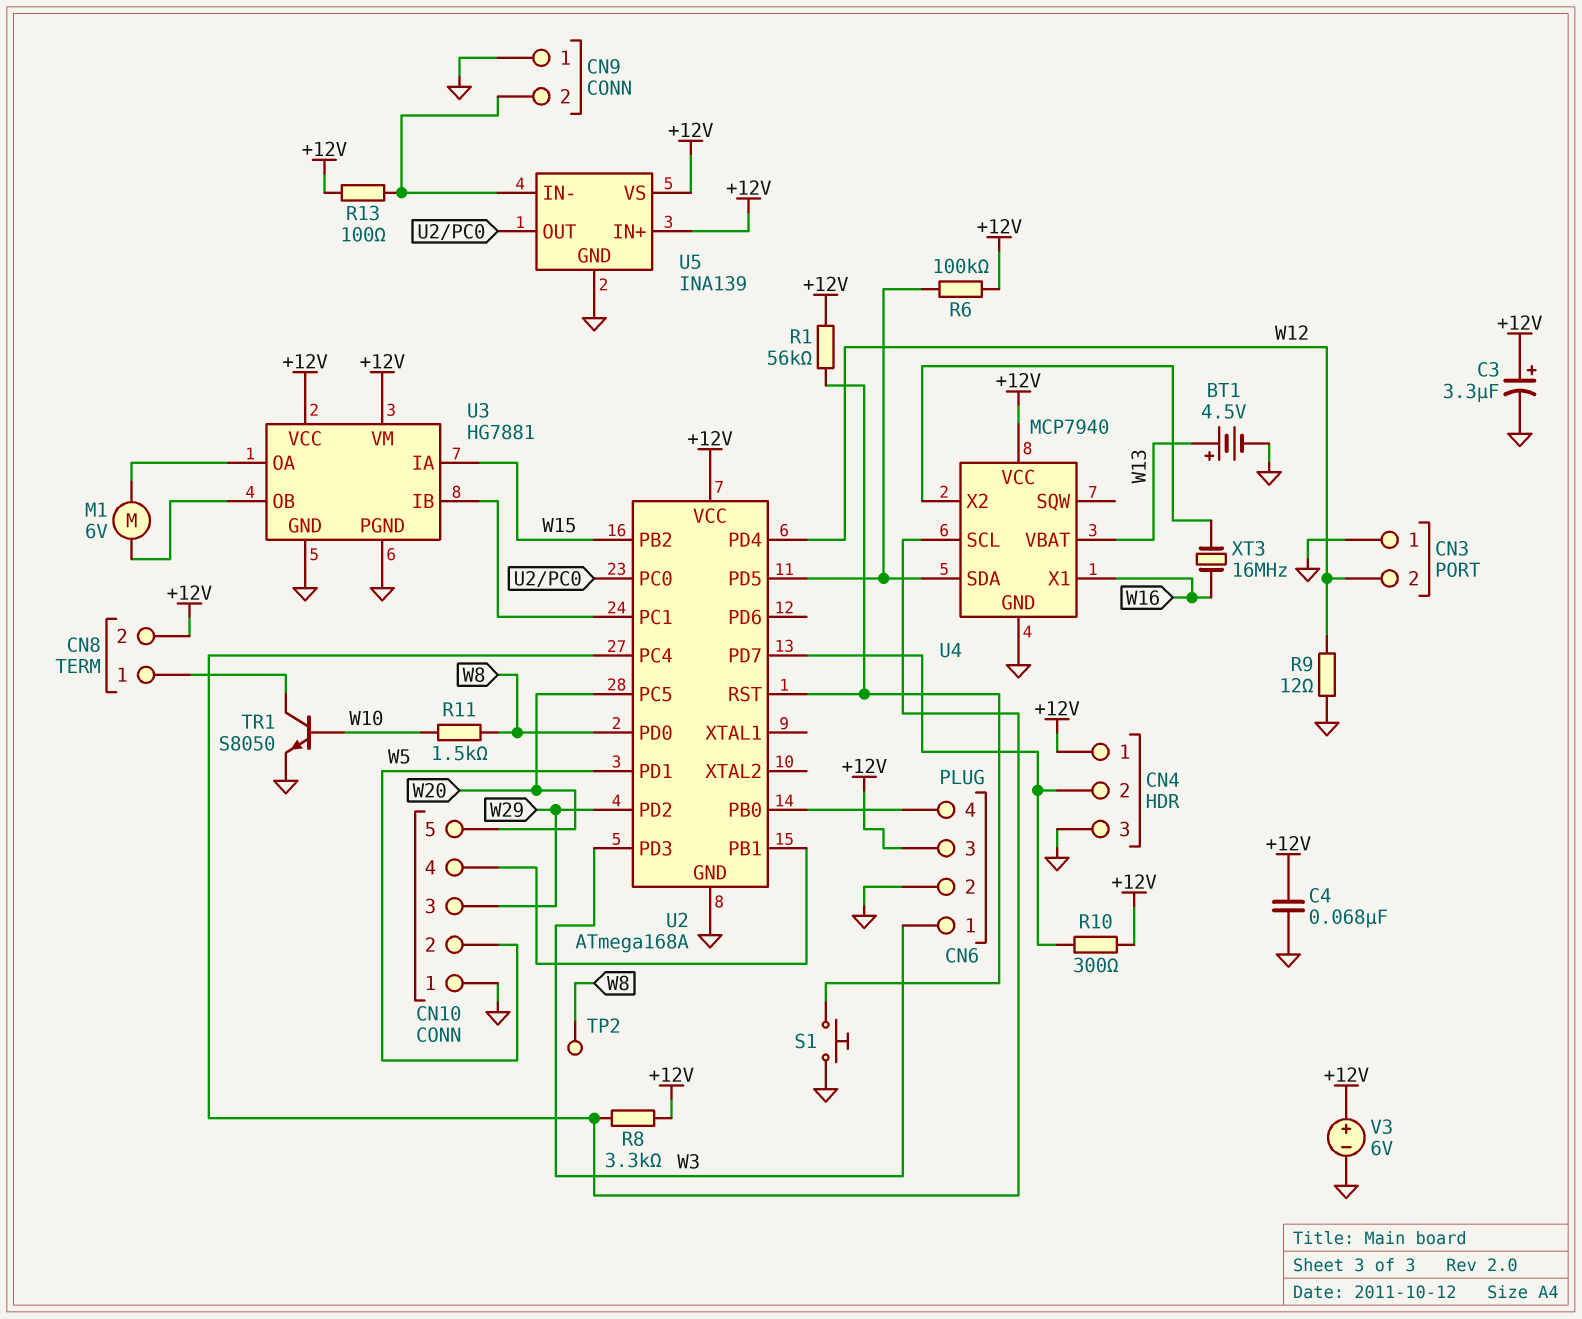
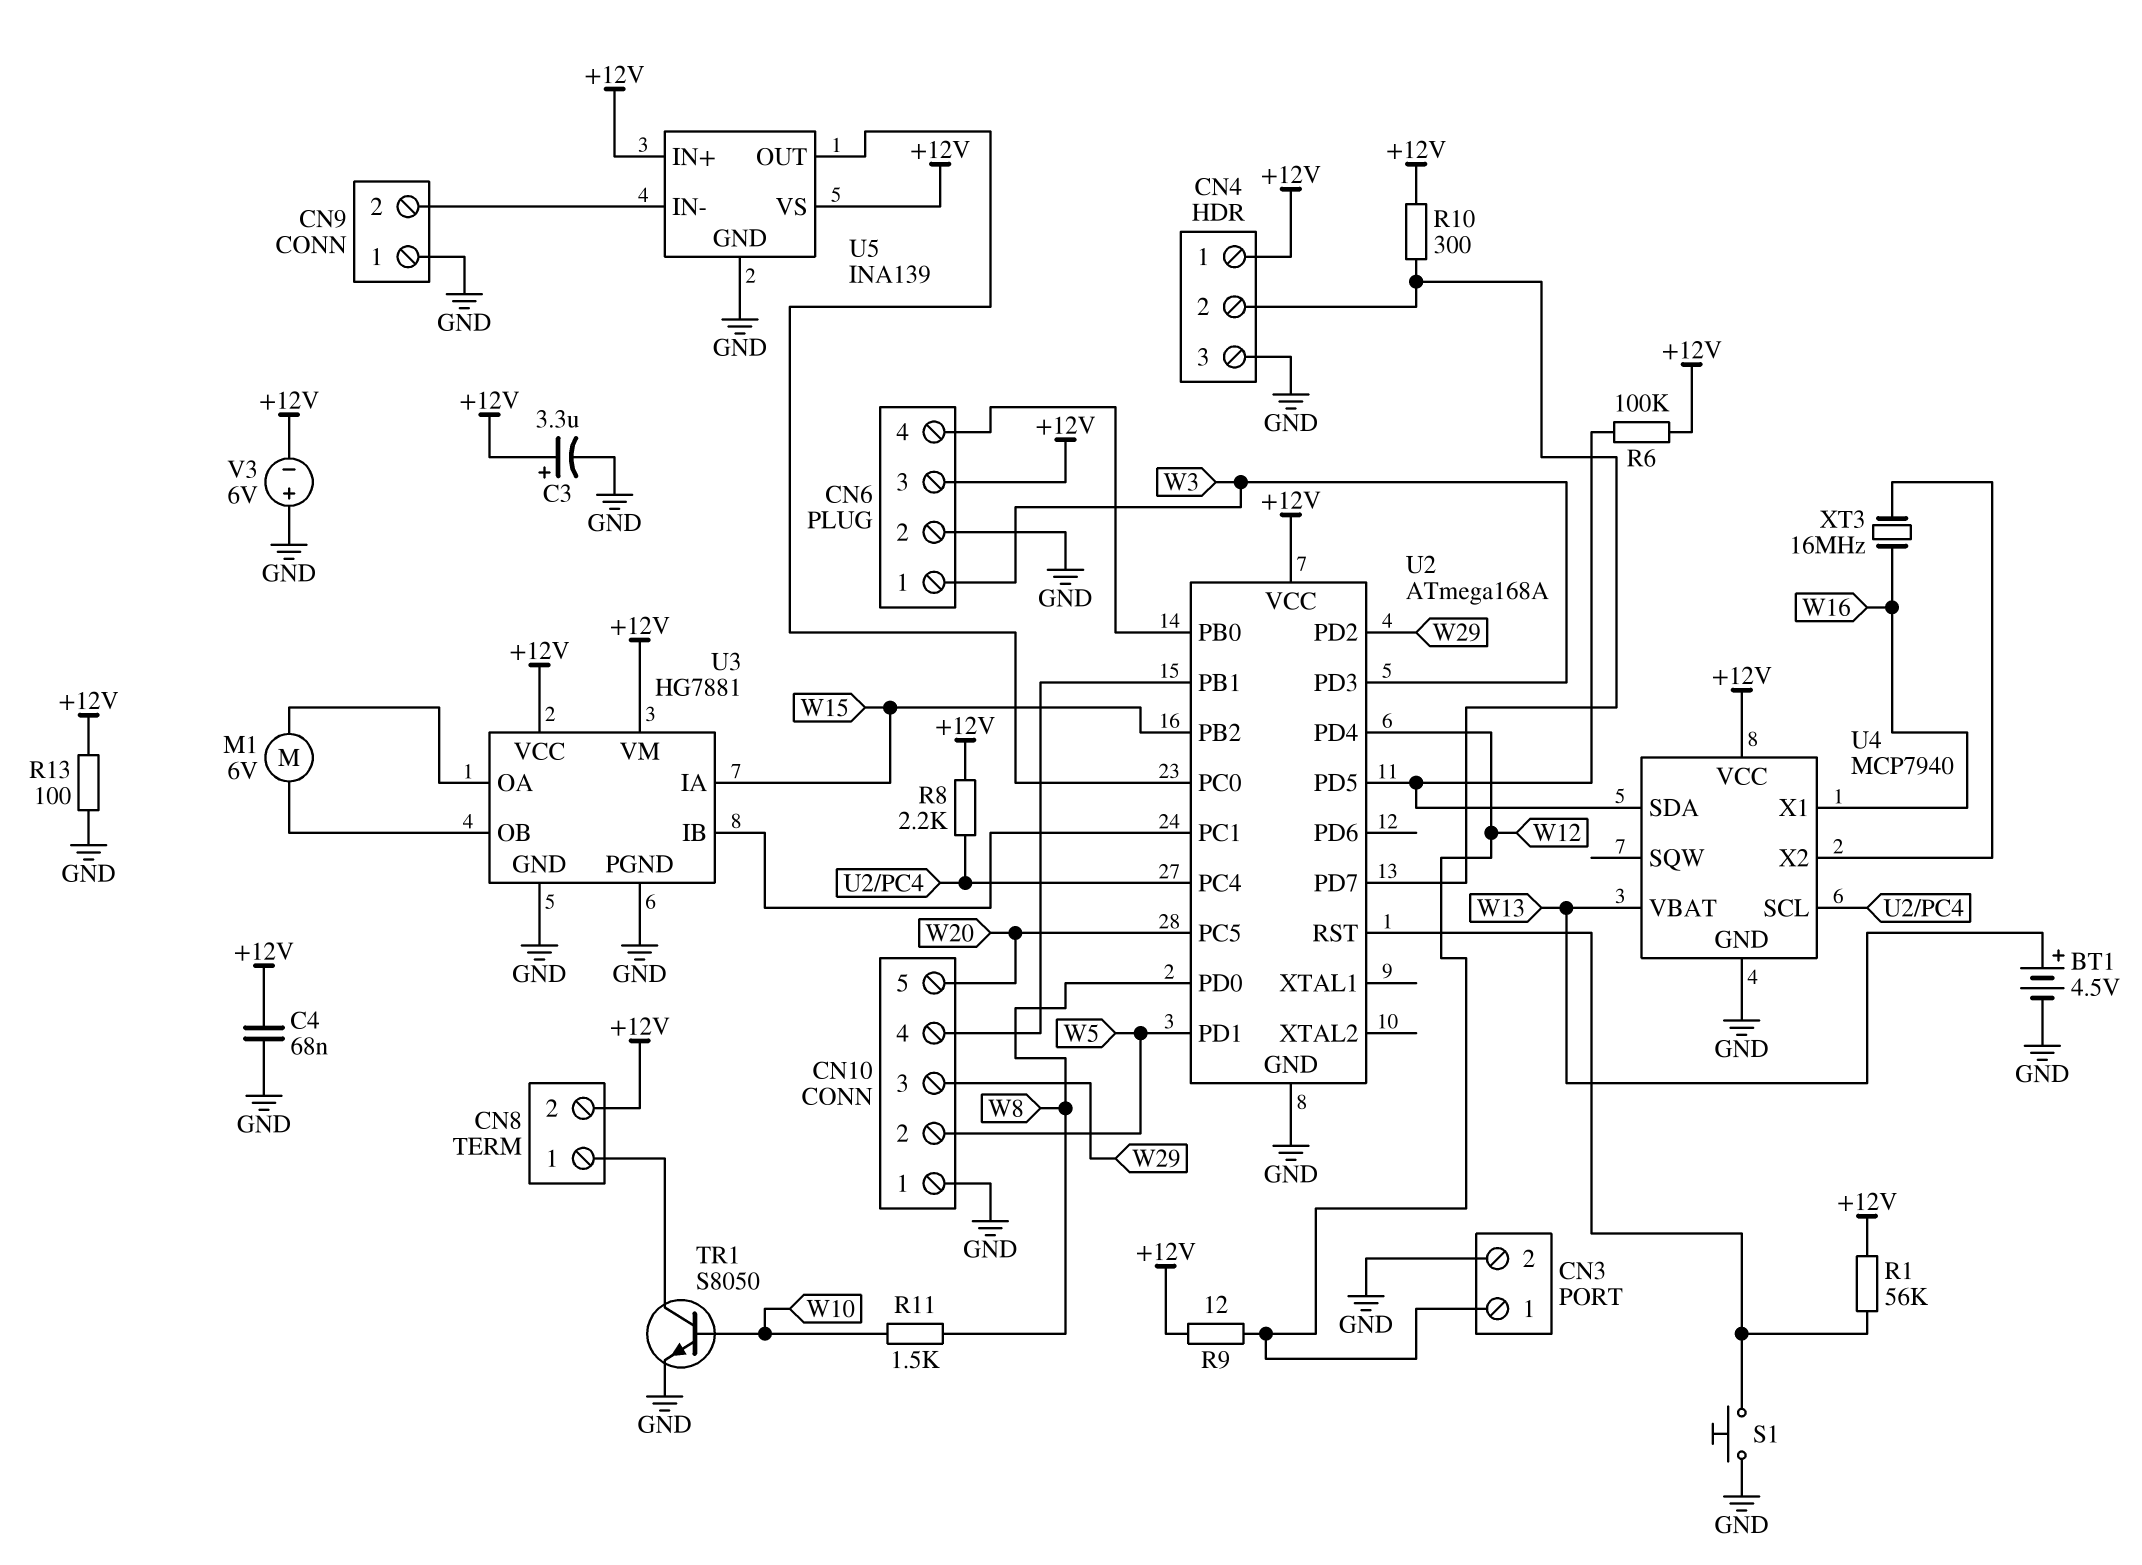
CN3 pin 1: GND -> W12
CN3 pin 2: W12 -> GND
R8: 3.3k (+12V, U2/PC4) -> 2.2k (+12V, U2/PC4)
R9: 12 (GND, W12) -> 12 (+12V, W12)
R13: 100 (+12V, CN9/2) -> 100 (+12V, GND)
TP2: test point (W8) -> none
V3: 6V (plus +12V, minus GND) -> 6V (plus GND, minus +12V)

